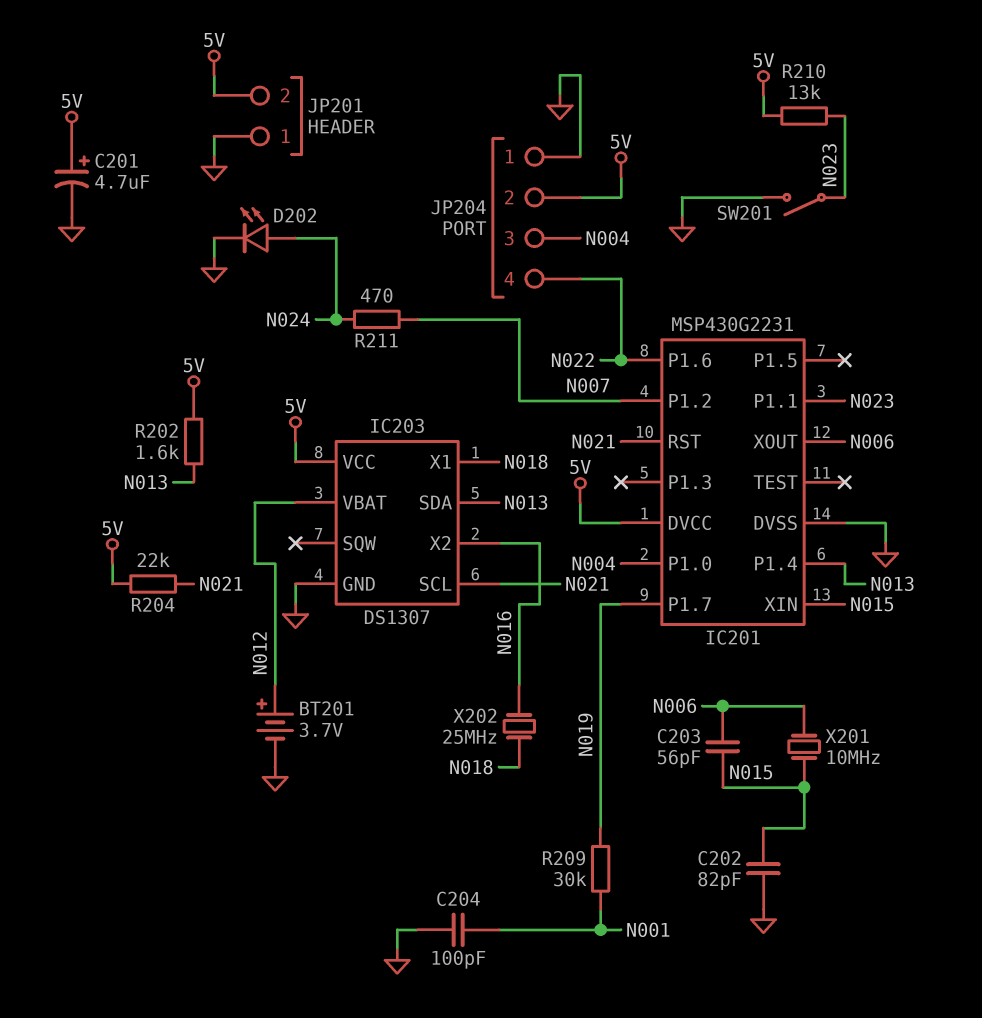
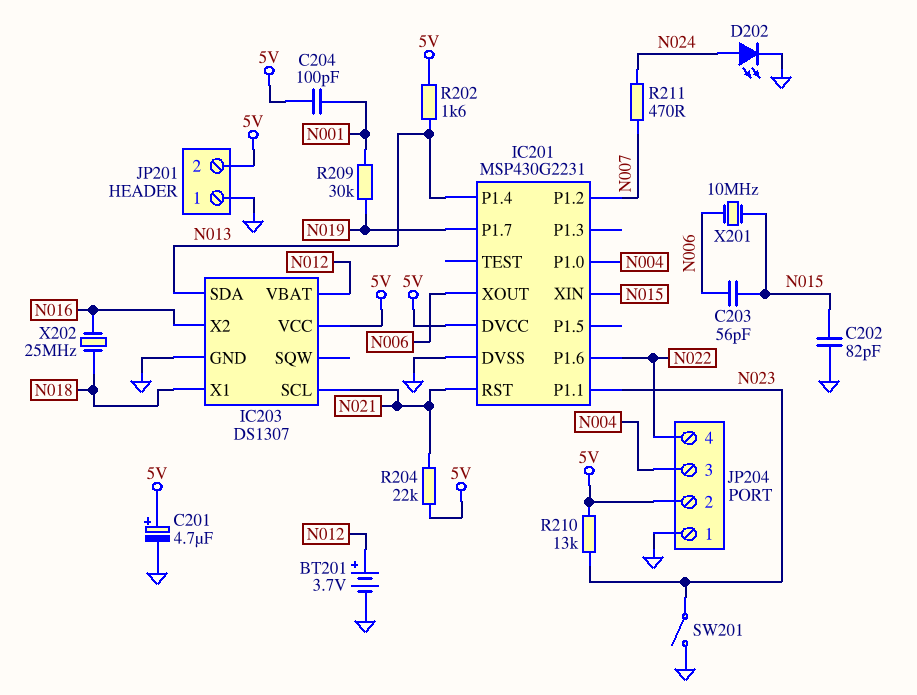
C204: 100pF (GND, N001) -> 100pF (5V, N001)

